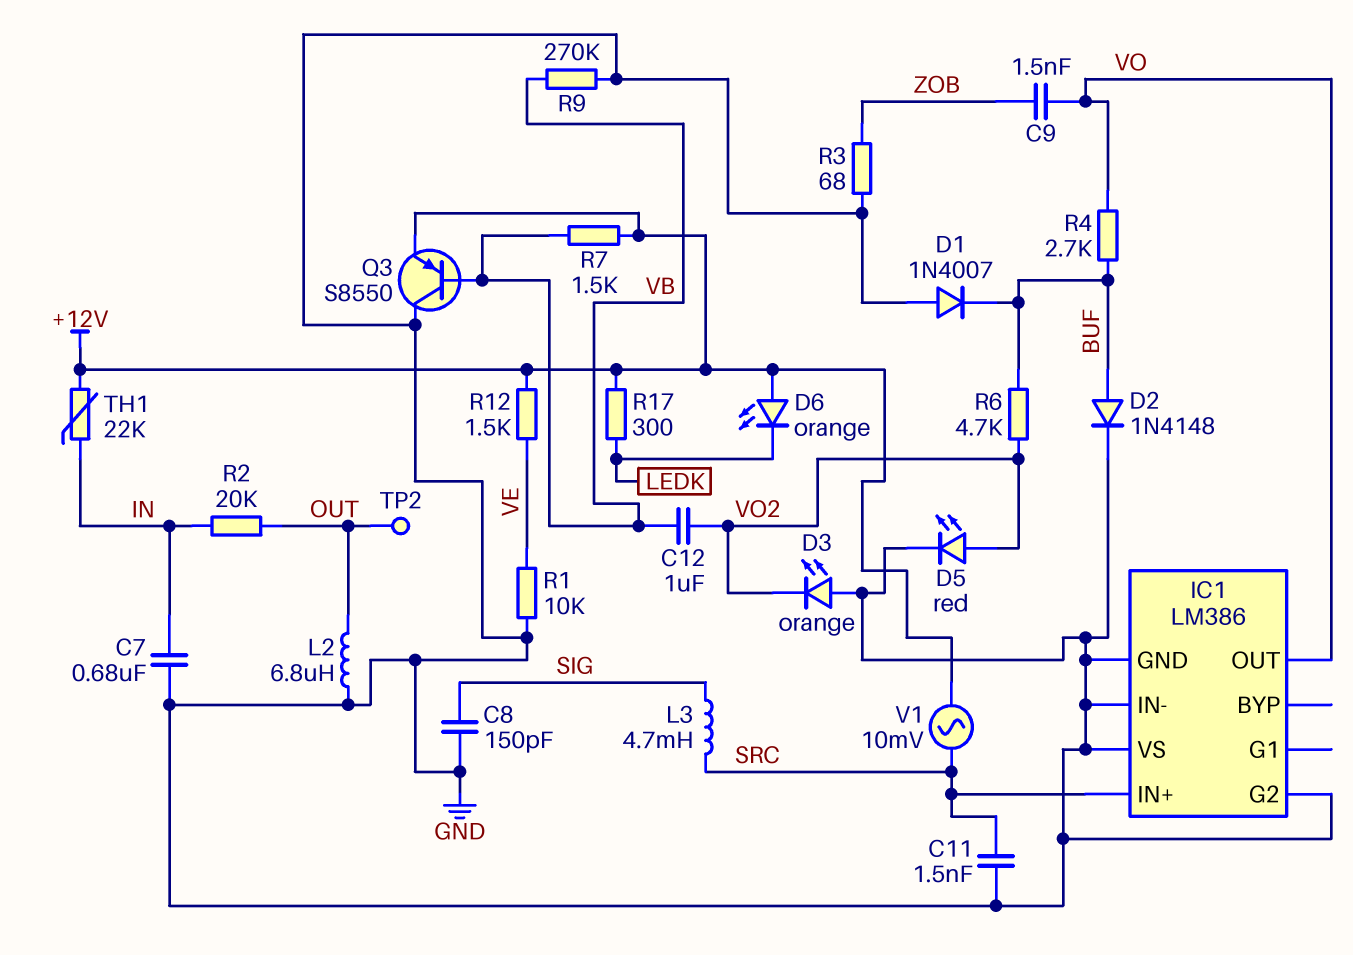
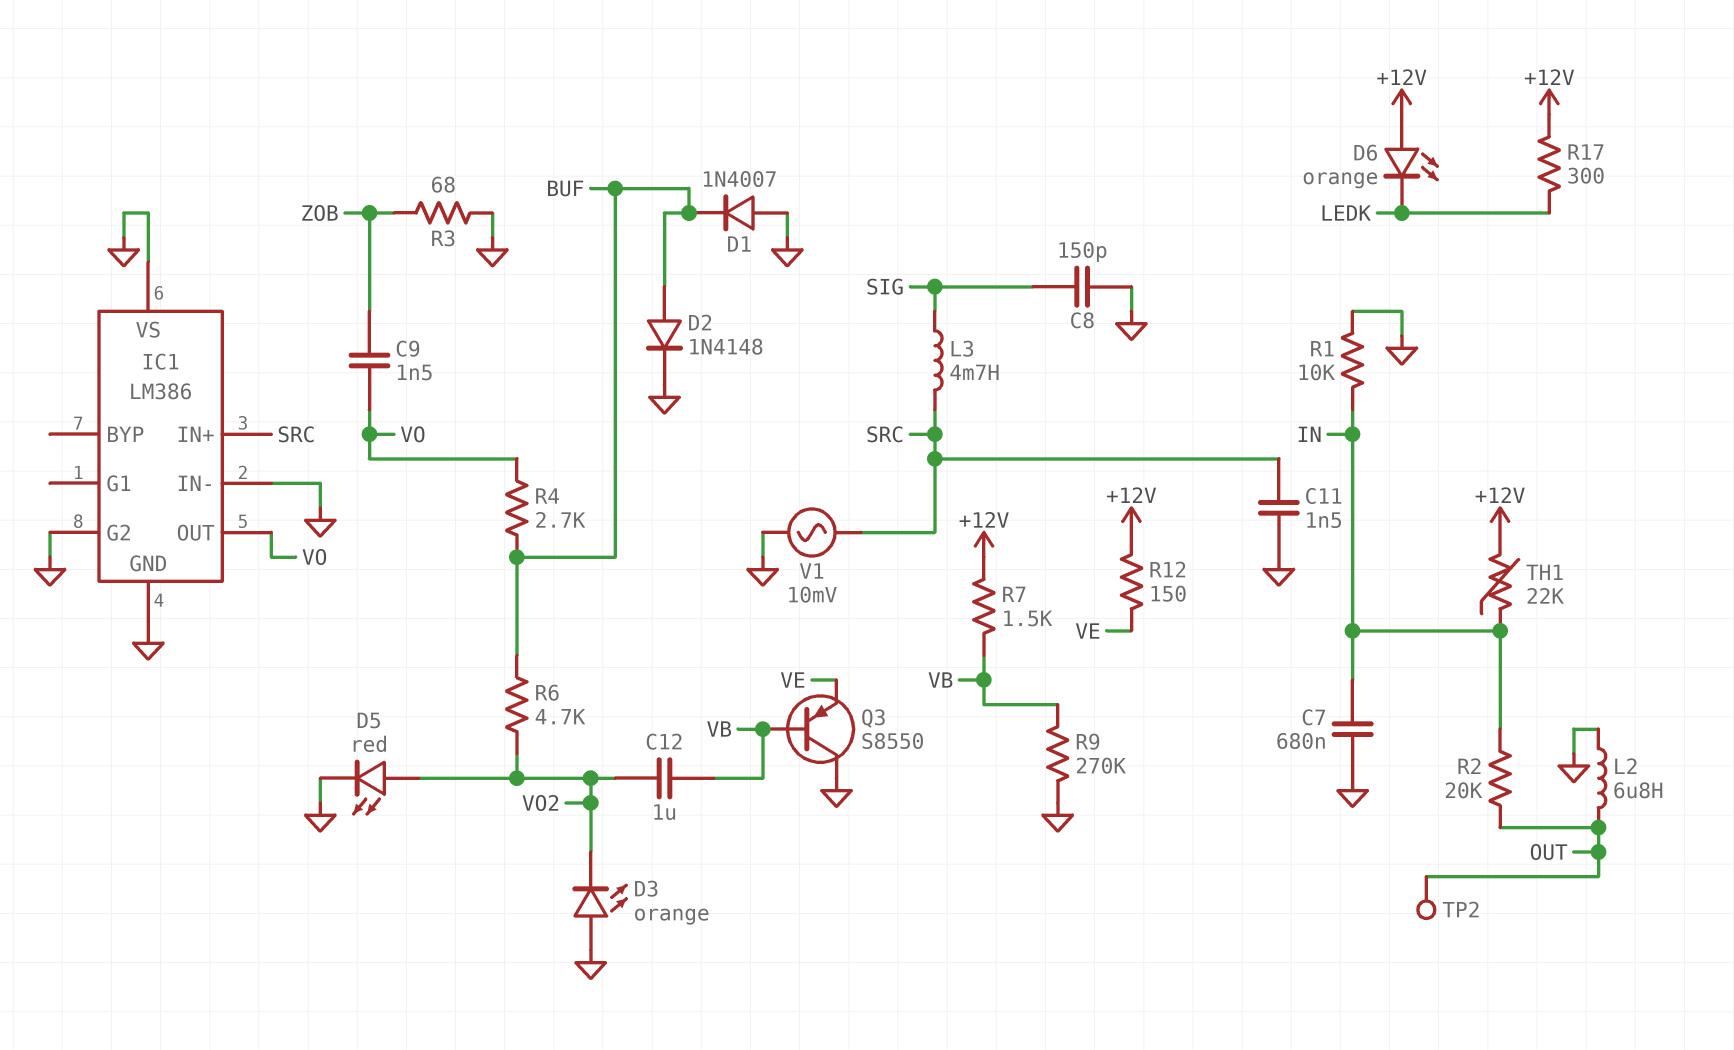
Q3: PNP S8550 (B VB, C GND, E +12V) -> PNP S8550 (B VB, C GND, E VE)
R1: 10k (GND, VE) -> 10k (GND, IN)
R12: 1.5k (+12V, VE) -> 150 (+12V, VE)
V1: AC 10mV (+12V, SRC) -> AC 10mV (GND, SRC)

